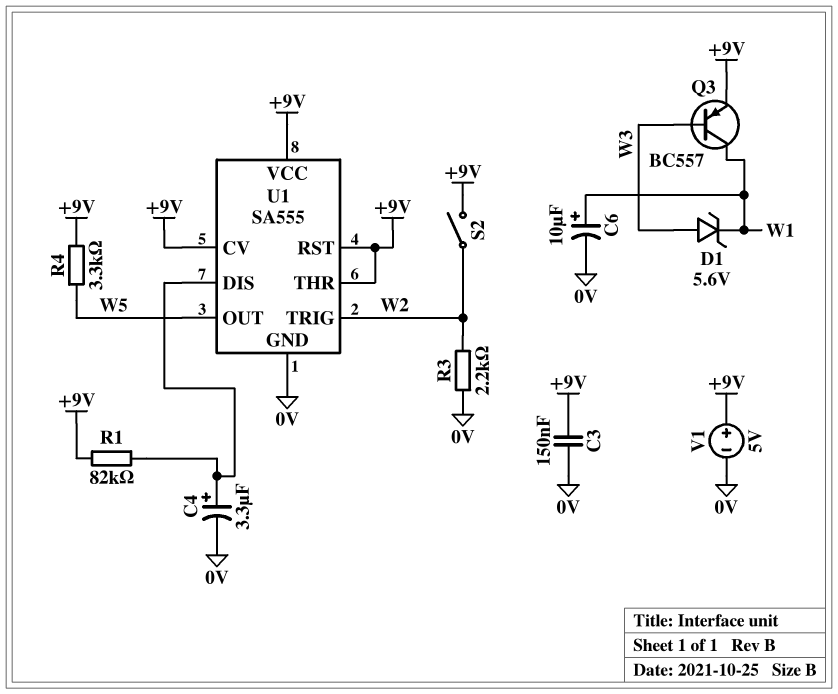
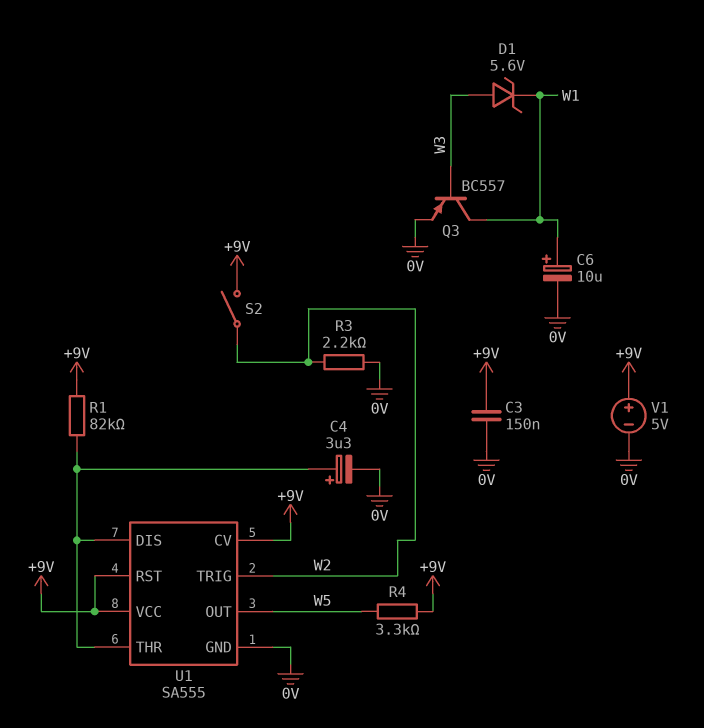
Q3: PNP BC557 (B W3, C W1, E +9V) -> PNP BC557 (B W3, C W1, E 0V)
U1 pin THR: +9V -> U1/DIS

